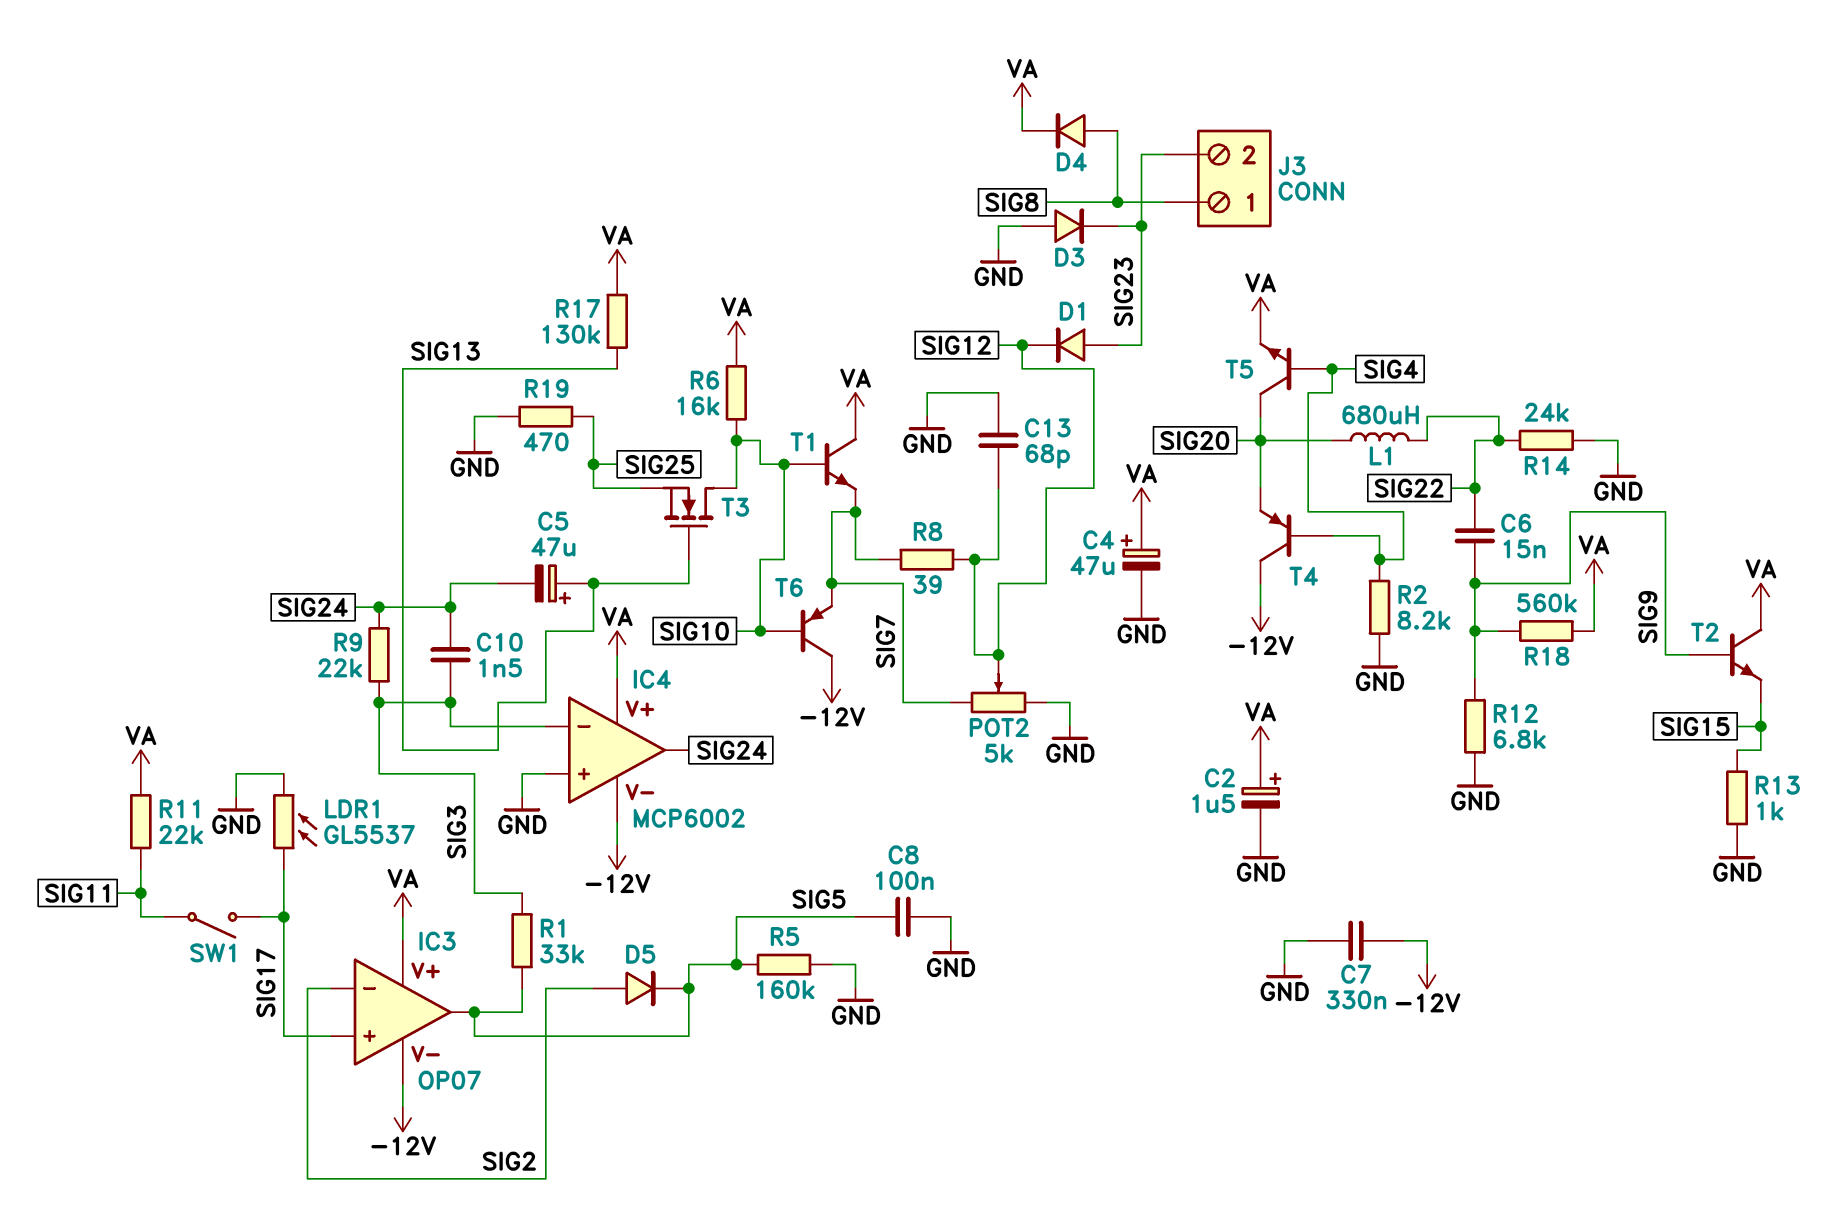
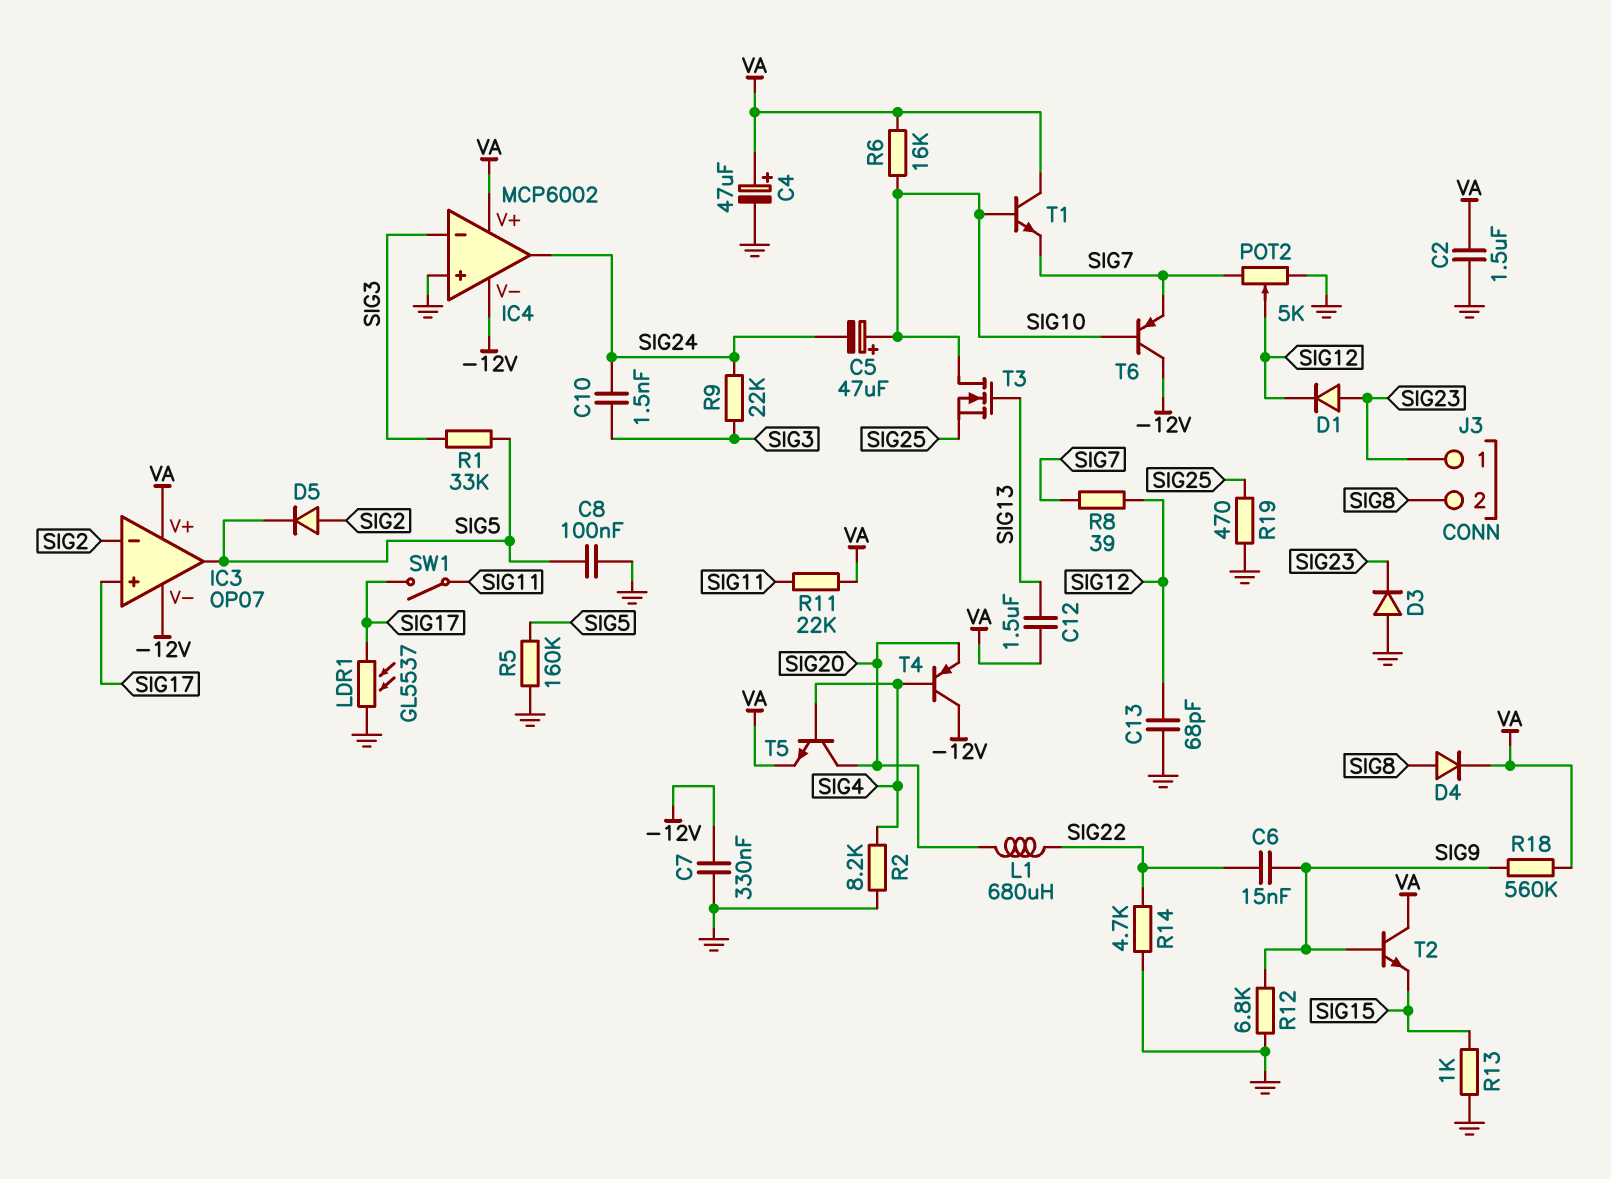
C2: 1.5uF (plus VA, minus GND) -> 1.5uF (GND, VA)
C5: 47uF (plus SIG13, minus SIG24) -> 47uF (plus SIG10, minus SIG24)
C12: none -> 1.5uF (SIG13, VA)
J3 pin 1: SIG8 -> SIG23
J3 pin 2: SIG23 -> SIG8
R14: 24k (GND, SIG22) -> 4.7k (GND, SIG22)
R17: 130k (SIG13, VA) -> none

